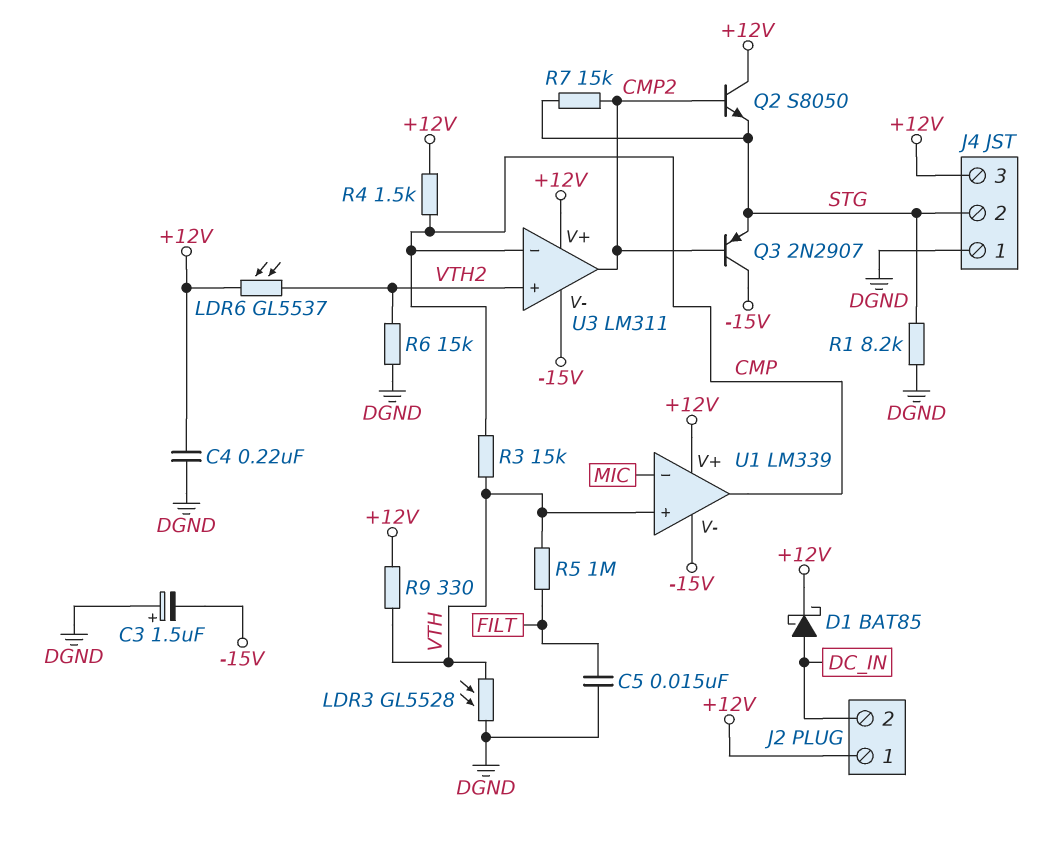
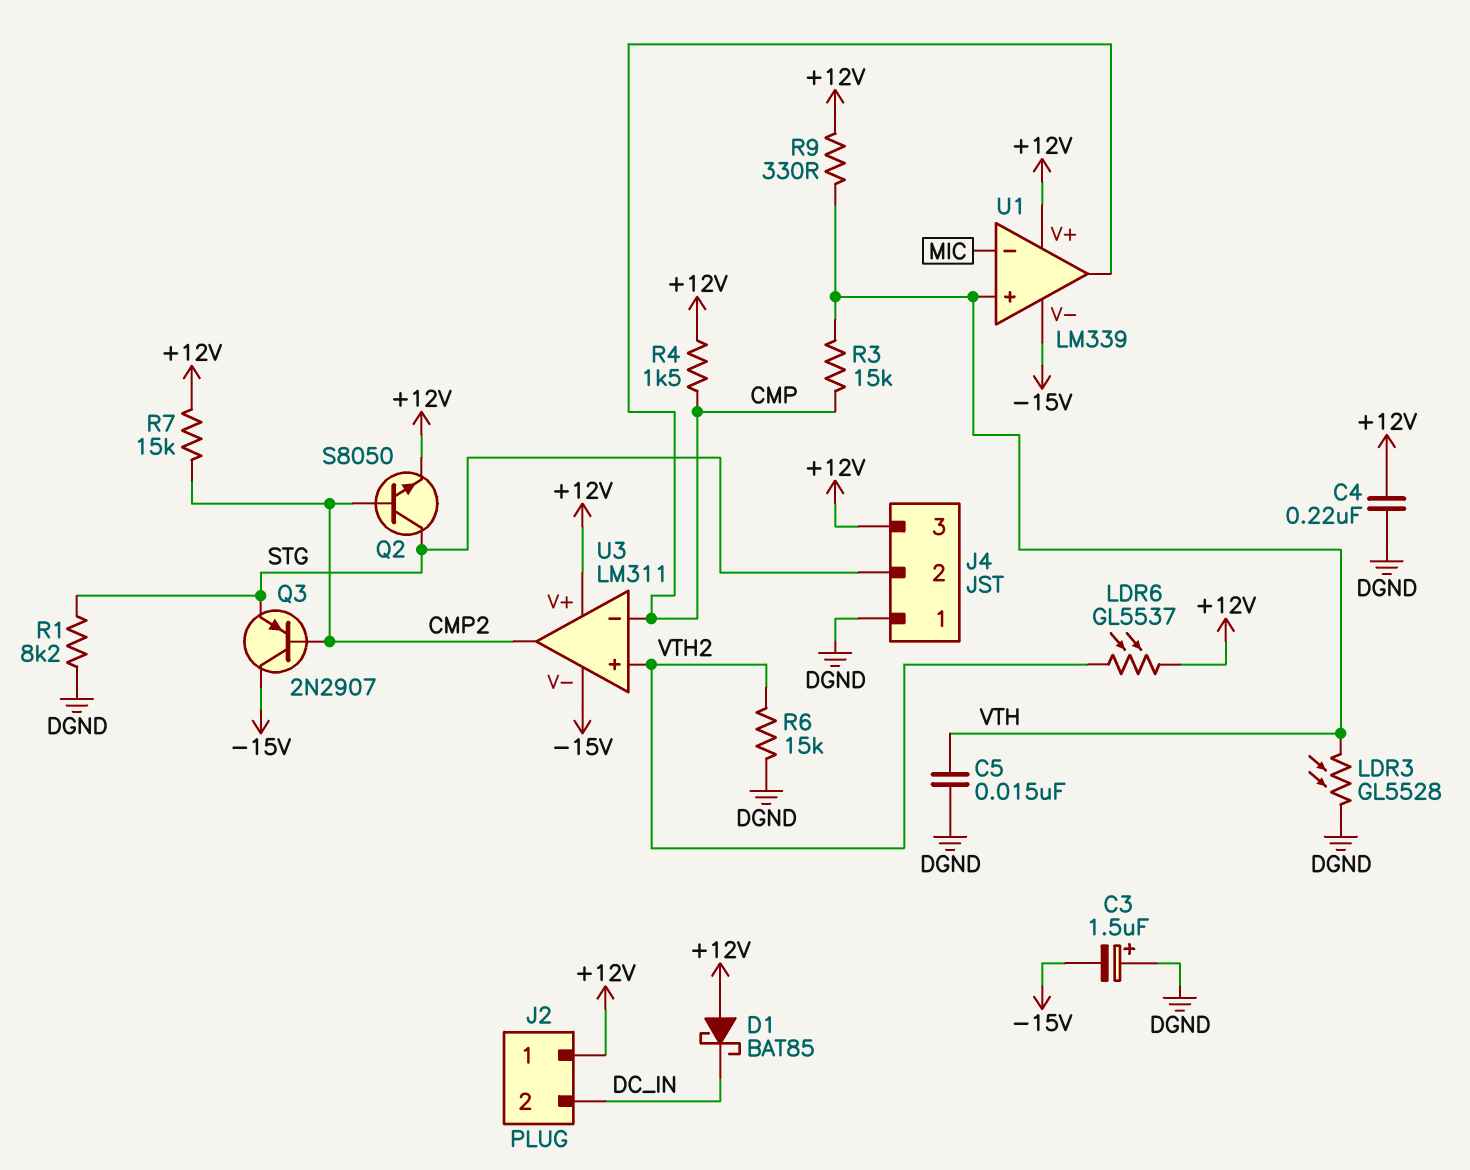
C5: 15nF (DGND, FILT) -> 15nF (DGND, VTH)
D1: schottky BAT85 (A DC_IN, K +12V) -> schottky BAT85 (A +12V, K DC_IN)
Q2: NPN S8050 (B CMP2, C +12V, E STG) -> NPN S8050 (B CMP2, C STG, E +12V)
R5: 1M (FILT, VTH) -> none
R7: 15k (CMP2, STG) -> 15k (+12V, CMP2)

